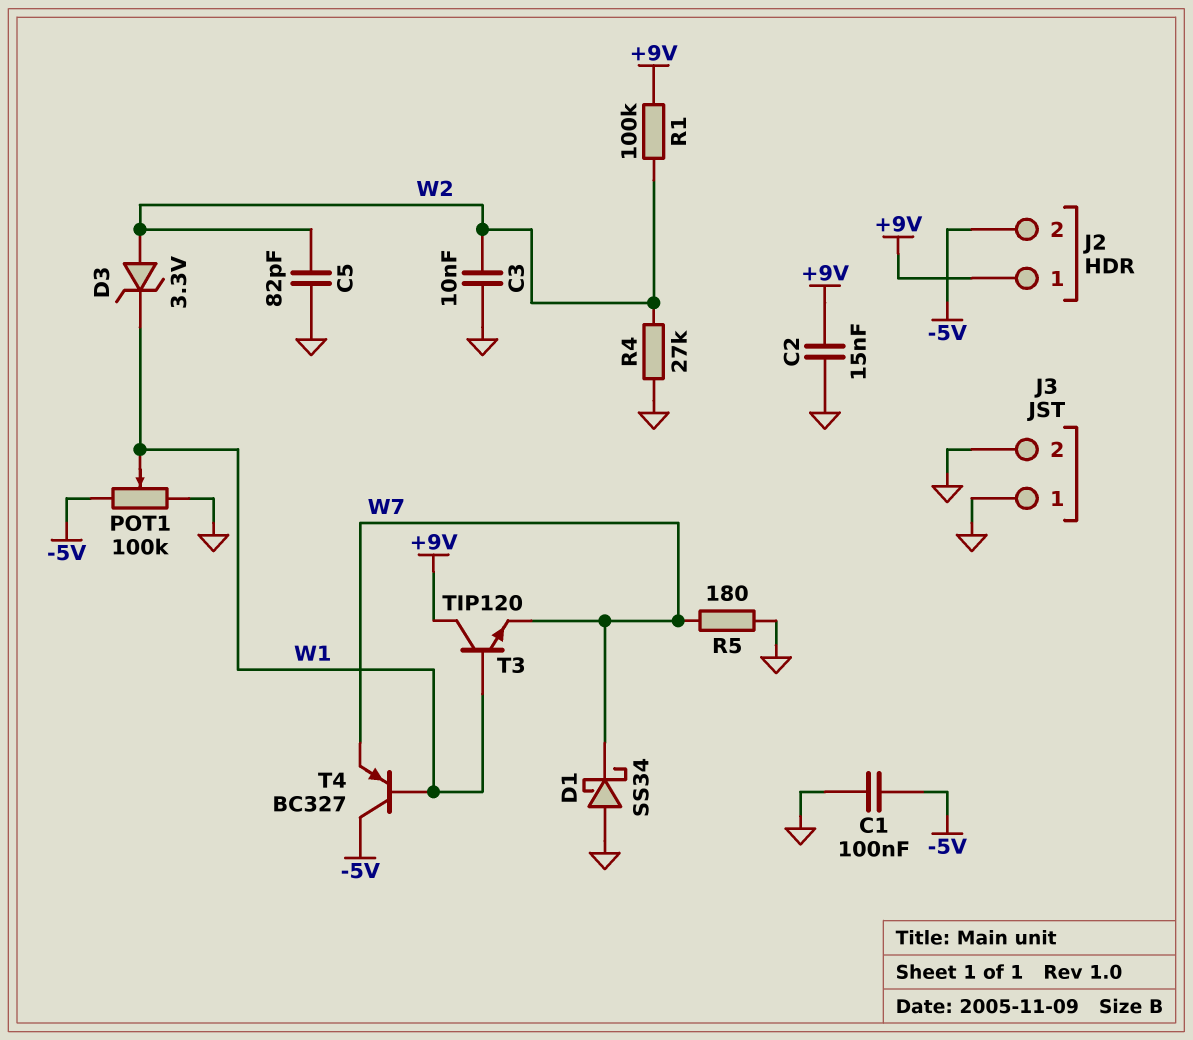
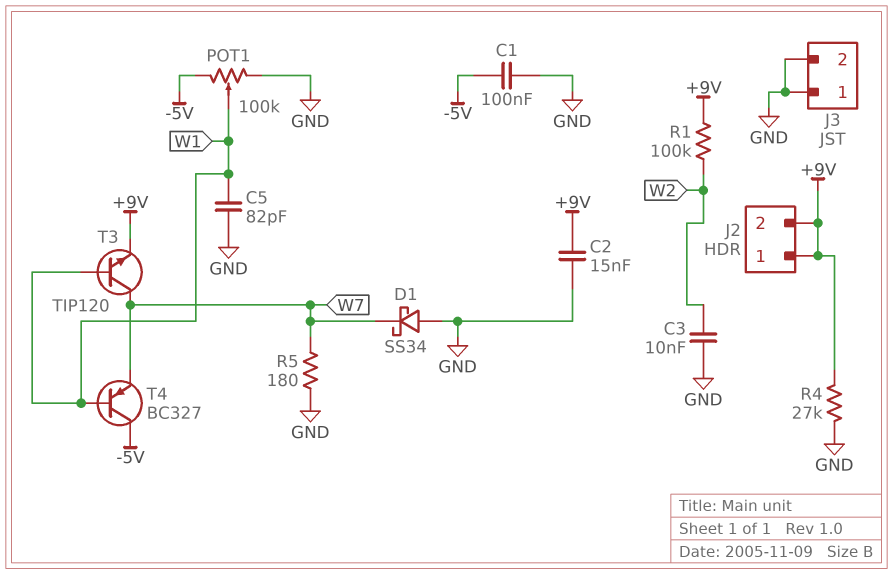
C5: 82pF (GND, W2) -> 82pF (GND, W1)
D3: zener 3.3V (A W2, K W1) -> none
J2 pin 2: -5V -> +9V
R4: 27k (GND, W2) -> 27k (+9V, GND)
T3: NPN TIP120 (B W1, C +9V, E W7) -> NPN TIP120 (B W1, C W7, E +9V)

